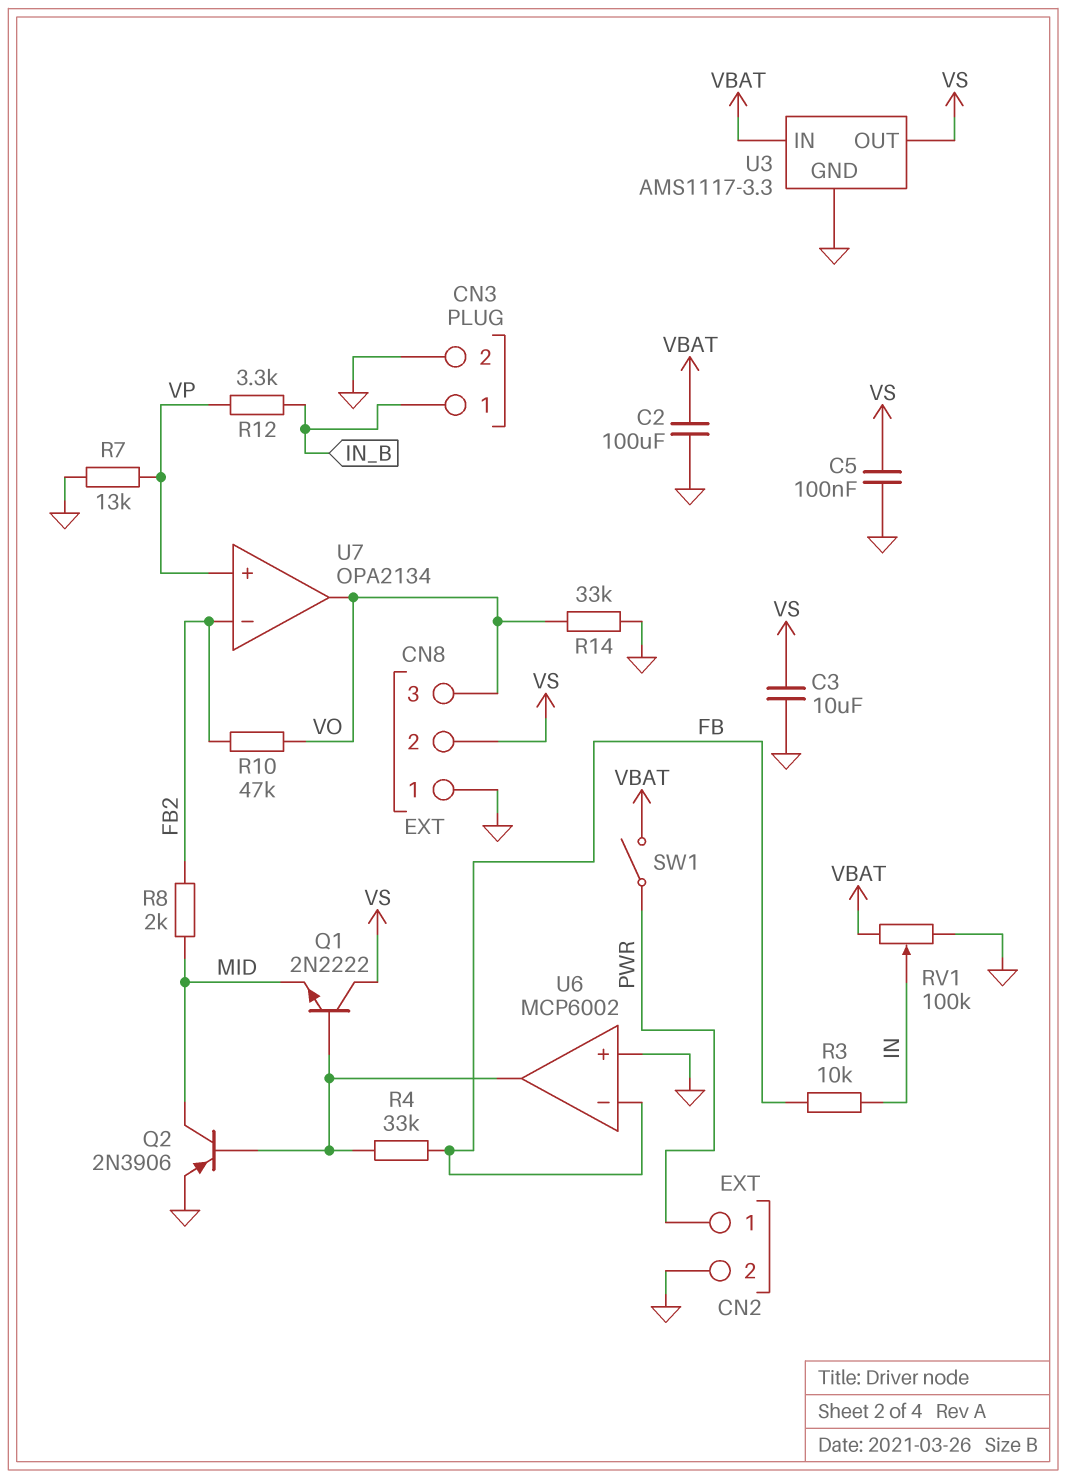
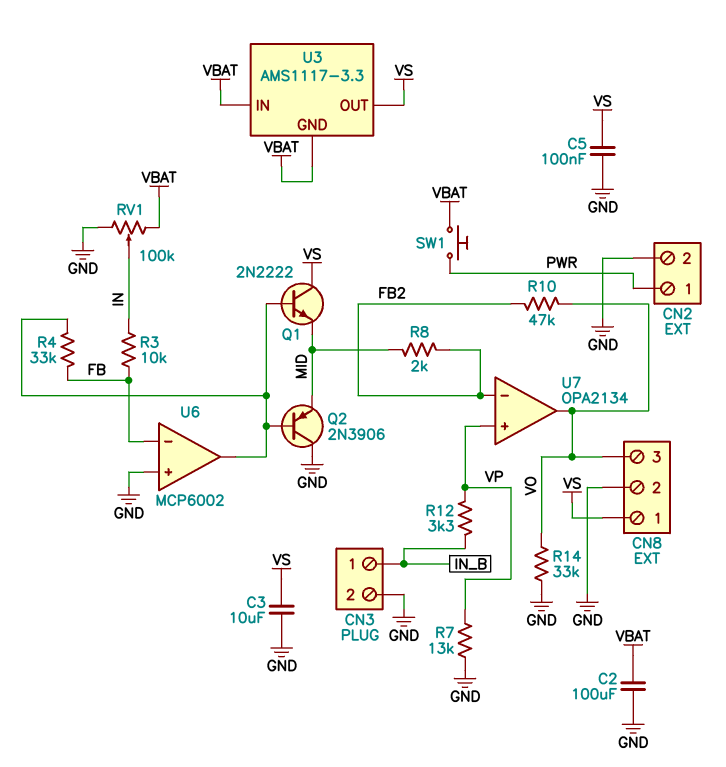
CN8 pin 1: GND -> VS
CN8 pin 2: VS -> GND
Q2: PNP 2N3906 (B U6/out, C MID, E GND) -> PNP 2N3906 (B U6/out, C GND, E MID)
SW1: switch (PWR, VBAT) -> button (PWR, VBAT)
U3 pin GND: GND -> VBAT

